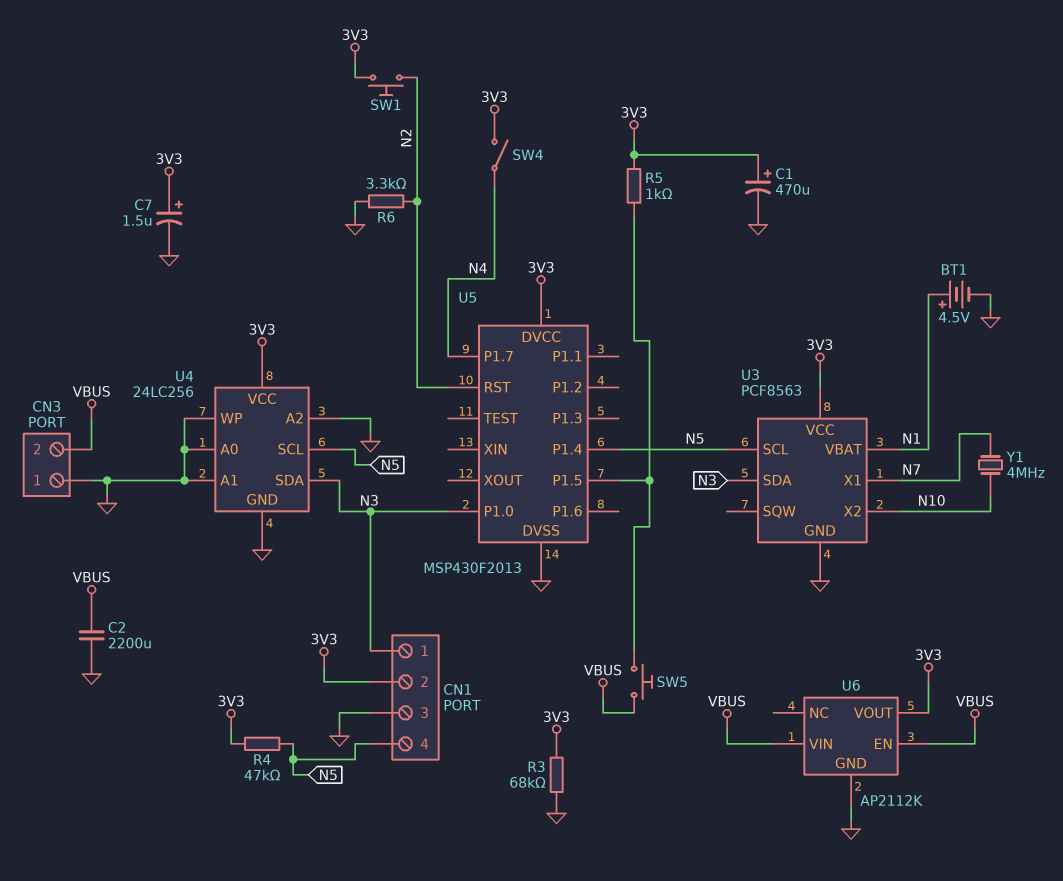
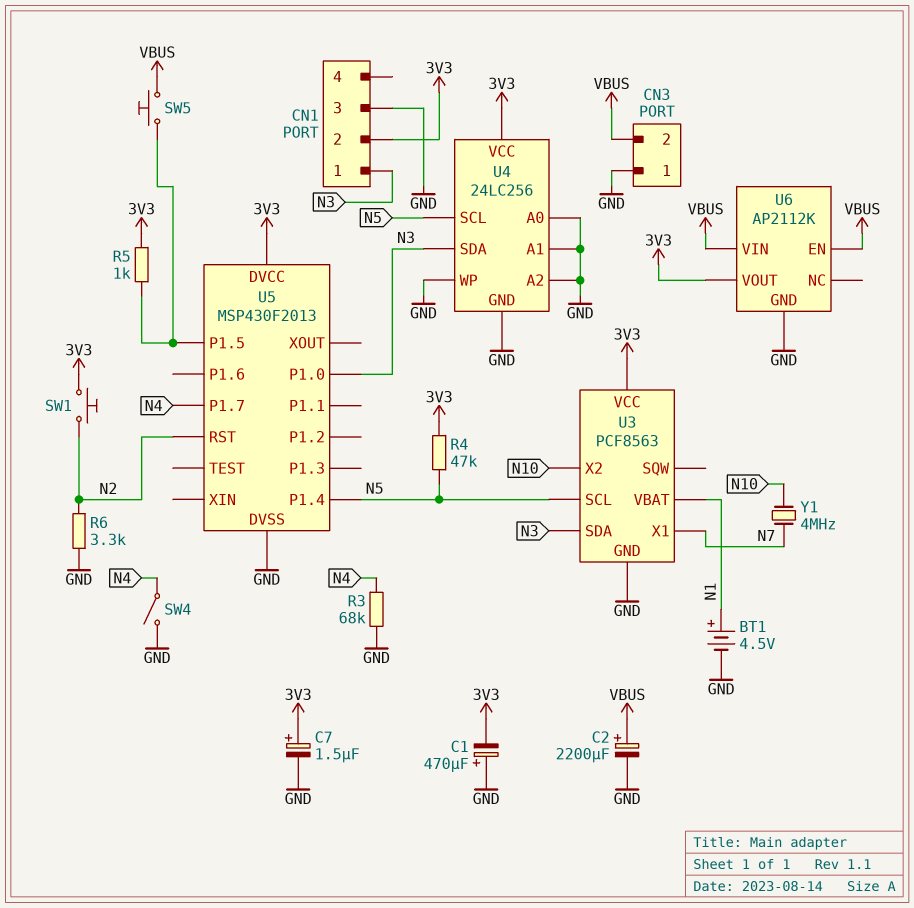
C1: 470uF (plus 3V3, minus GND) -> 470uF (plus GND, minus 3V3)
C2: 2200uF (GND, VBUS) -> 2200uF (plus VBUS, minus GND)
CN1 pin 4: N5 -> none
R3: 68k (3V3, GND) -> 68k (GND, N4)
SW4: switch (3V3, N4) -> switch (GND, N4)

